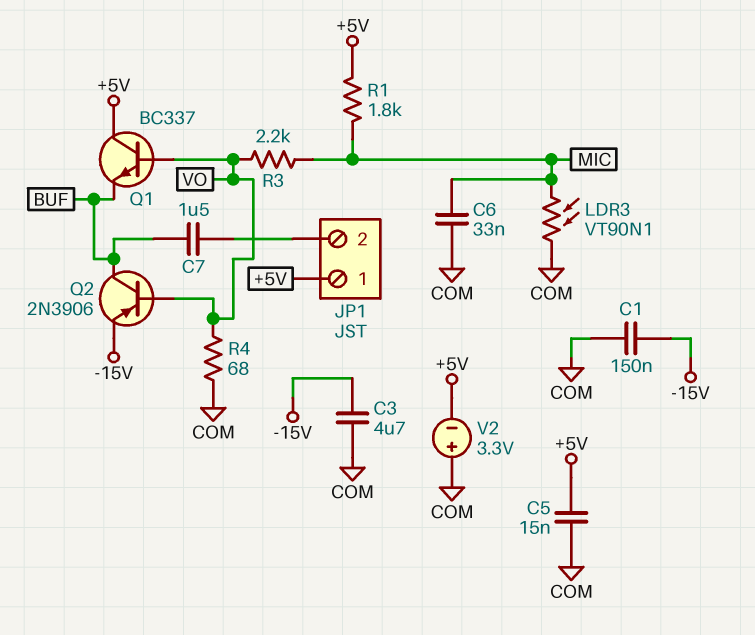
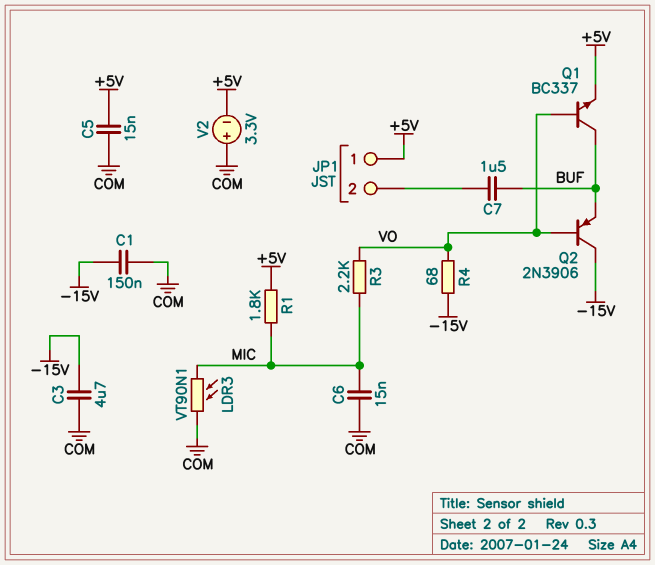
C6: 33nF (COM, MIC) -> 15nF (COM, MIC)
Q1: NPN BC337 (B VO, C +5V, E BUF) -> NPN BC337 (B VO, C BUF, E +5V)
Q2: PNP 2N3906 (B VO, C BUF, E -15V) -> PNP 2N3906 (B VO, C -15V, E BUF)
R4: 68 (COM, VO) -> 68 (-15V, VO)

